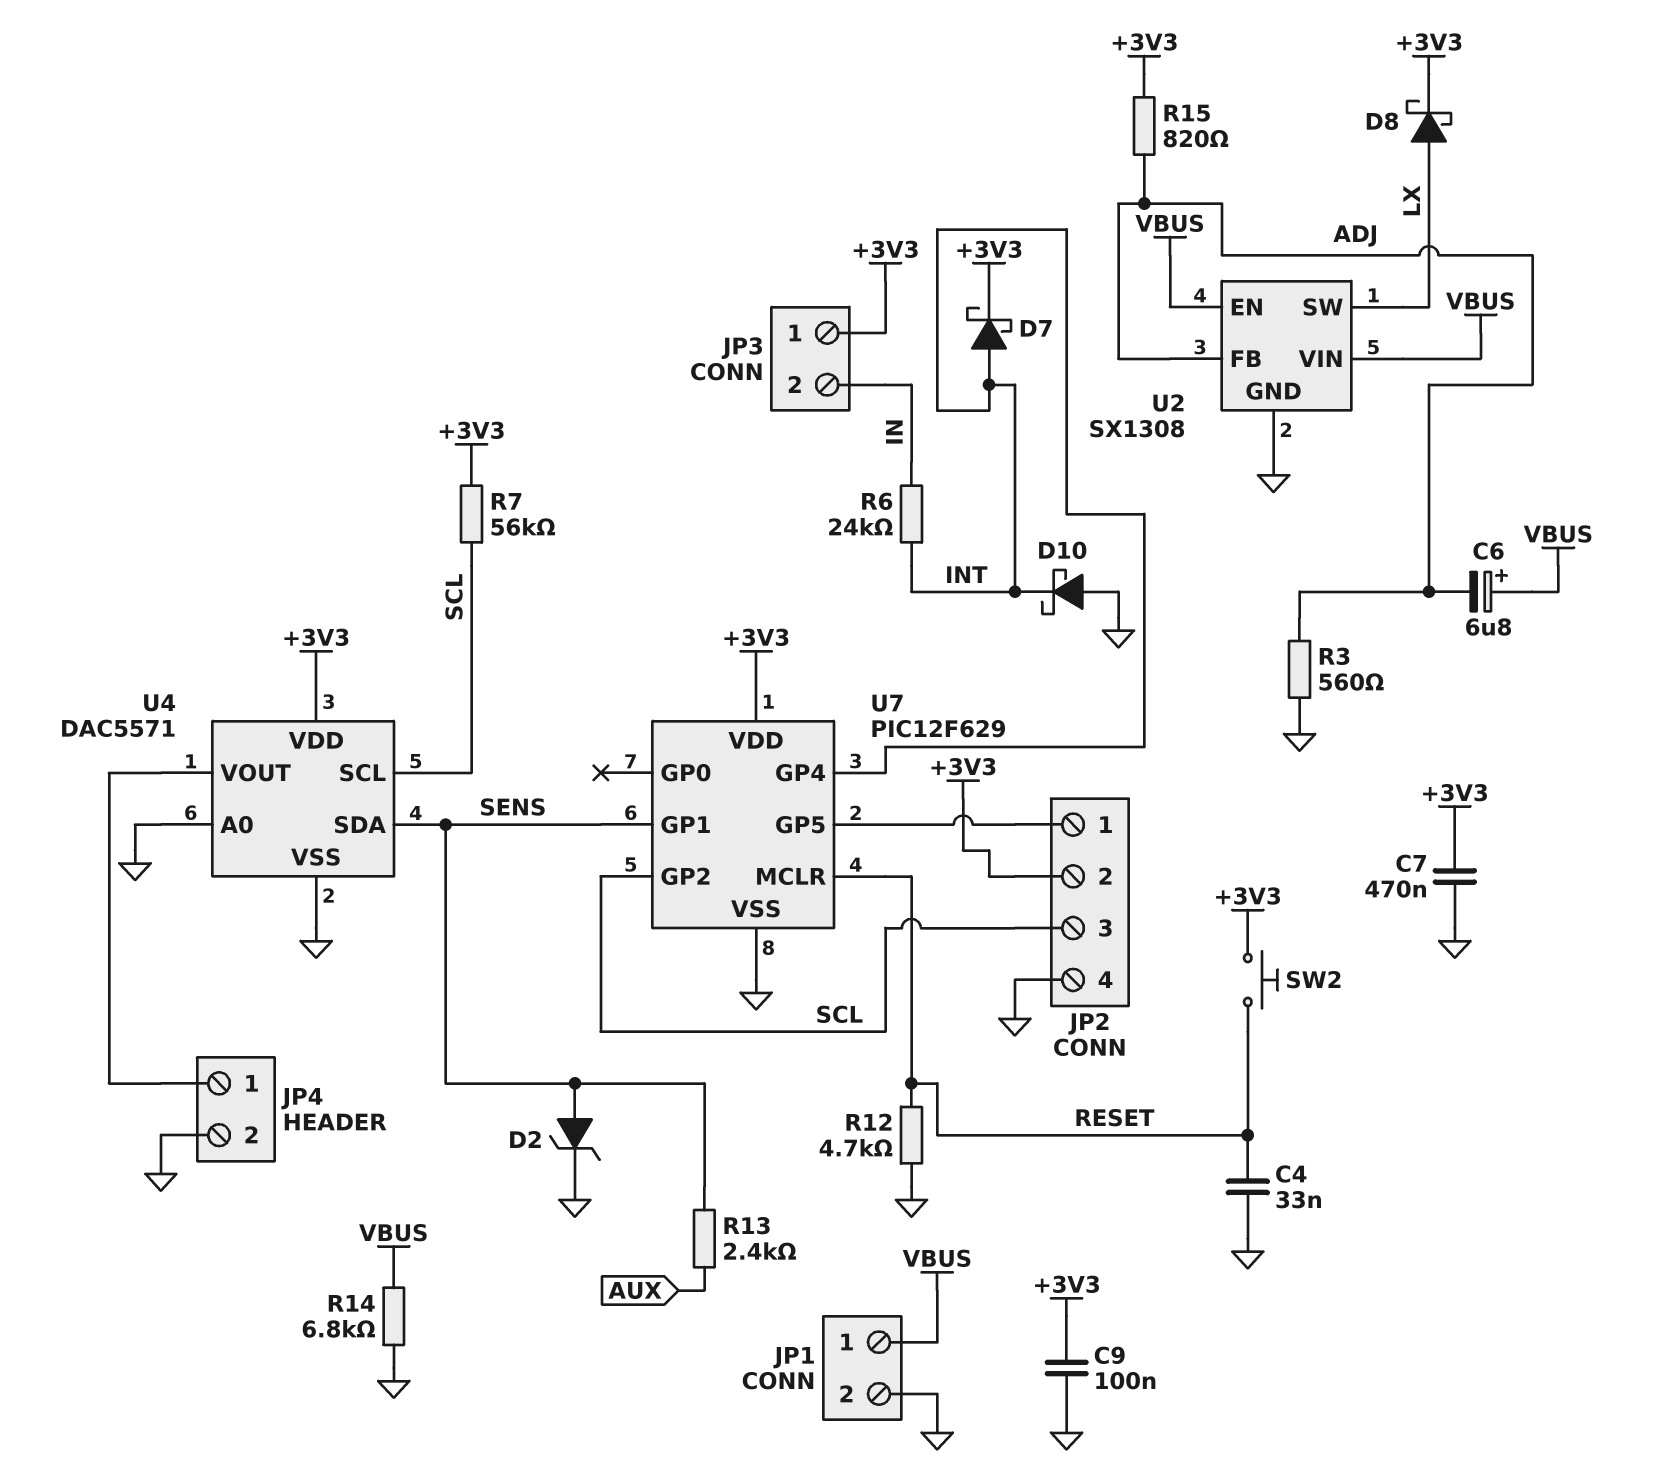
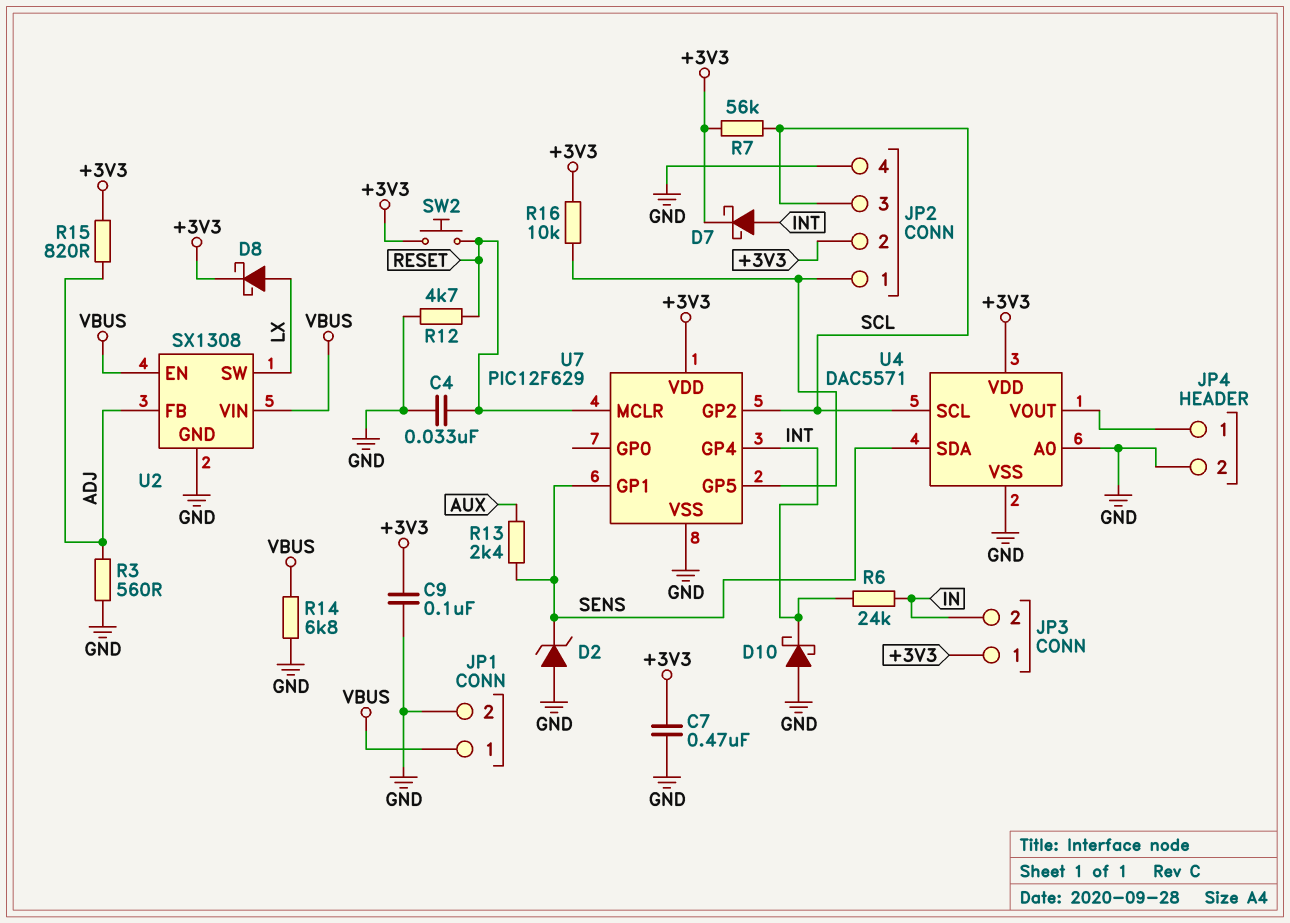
C6: 6.8uF (plus VBUS, minus ADJ) -> none
D2: zener (A SENS, K GND) -> zener (A GND, K SENS)
R16: none -> 10k (+3V3, JP2/1)

